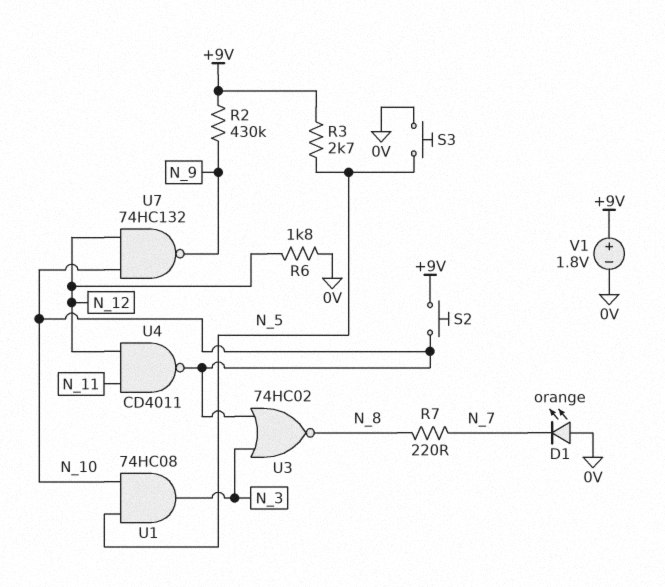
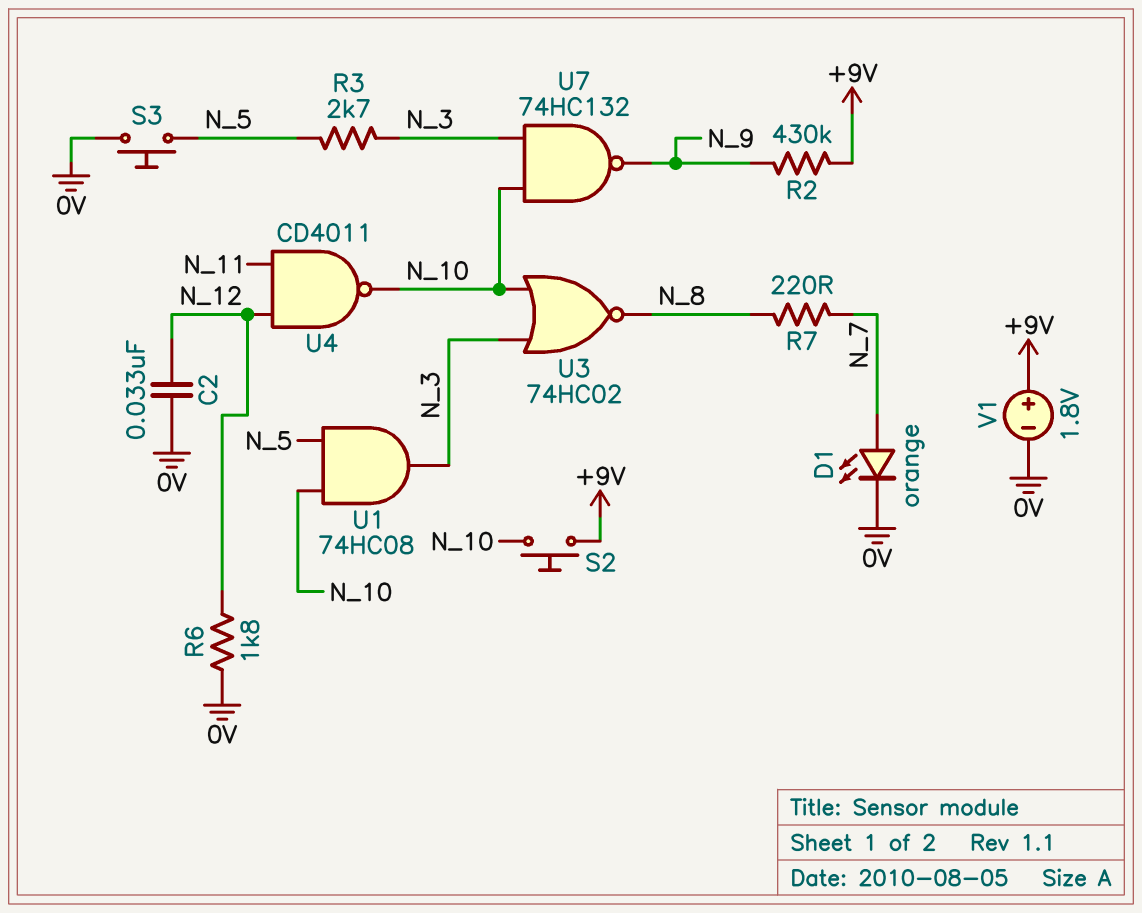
C2: none -> 33nF (0V, N_12)
D1: LED orange (A 0V, K N_7) -> LED orange (A N_7, K 0V)
R3: 2.7k (+9V, N_5) -> 2.7k (N_3, N_5)
U7: NAND 74HC132 (in N_10, in N_12, out N_9) -> NAND 74HC132 (in N_3, in N_10, out N_9)

